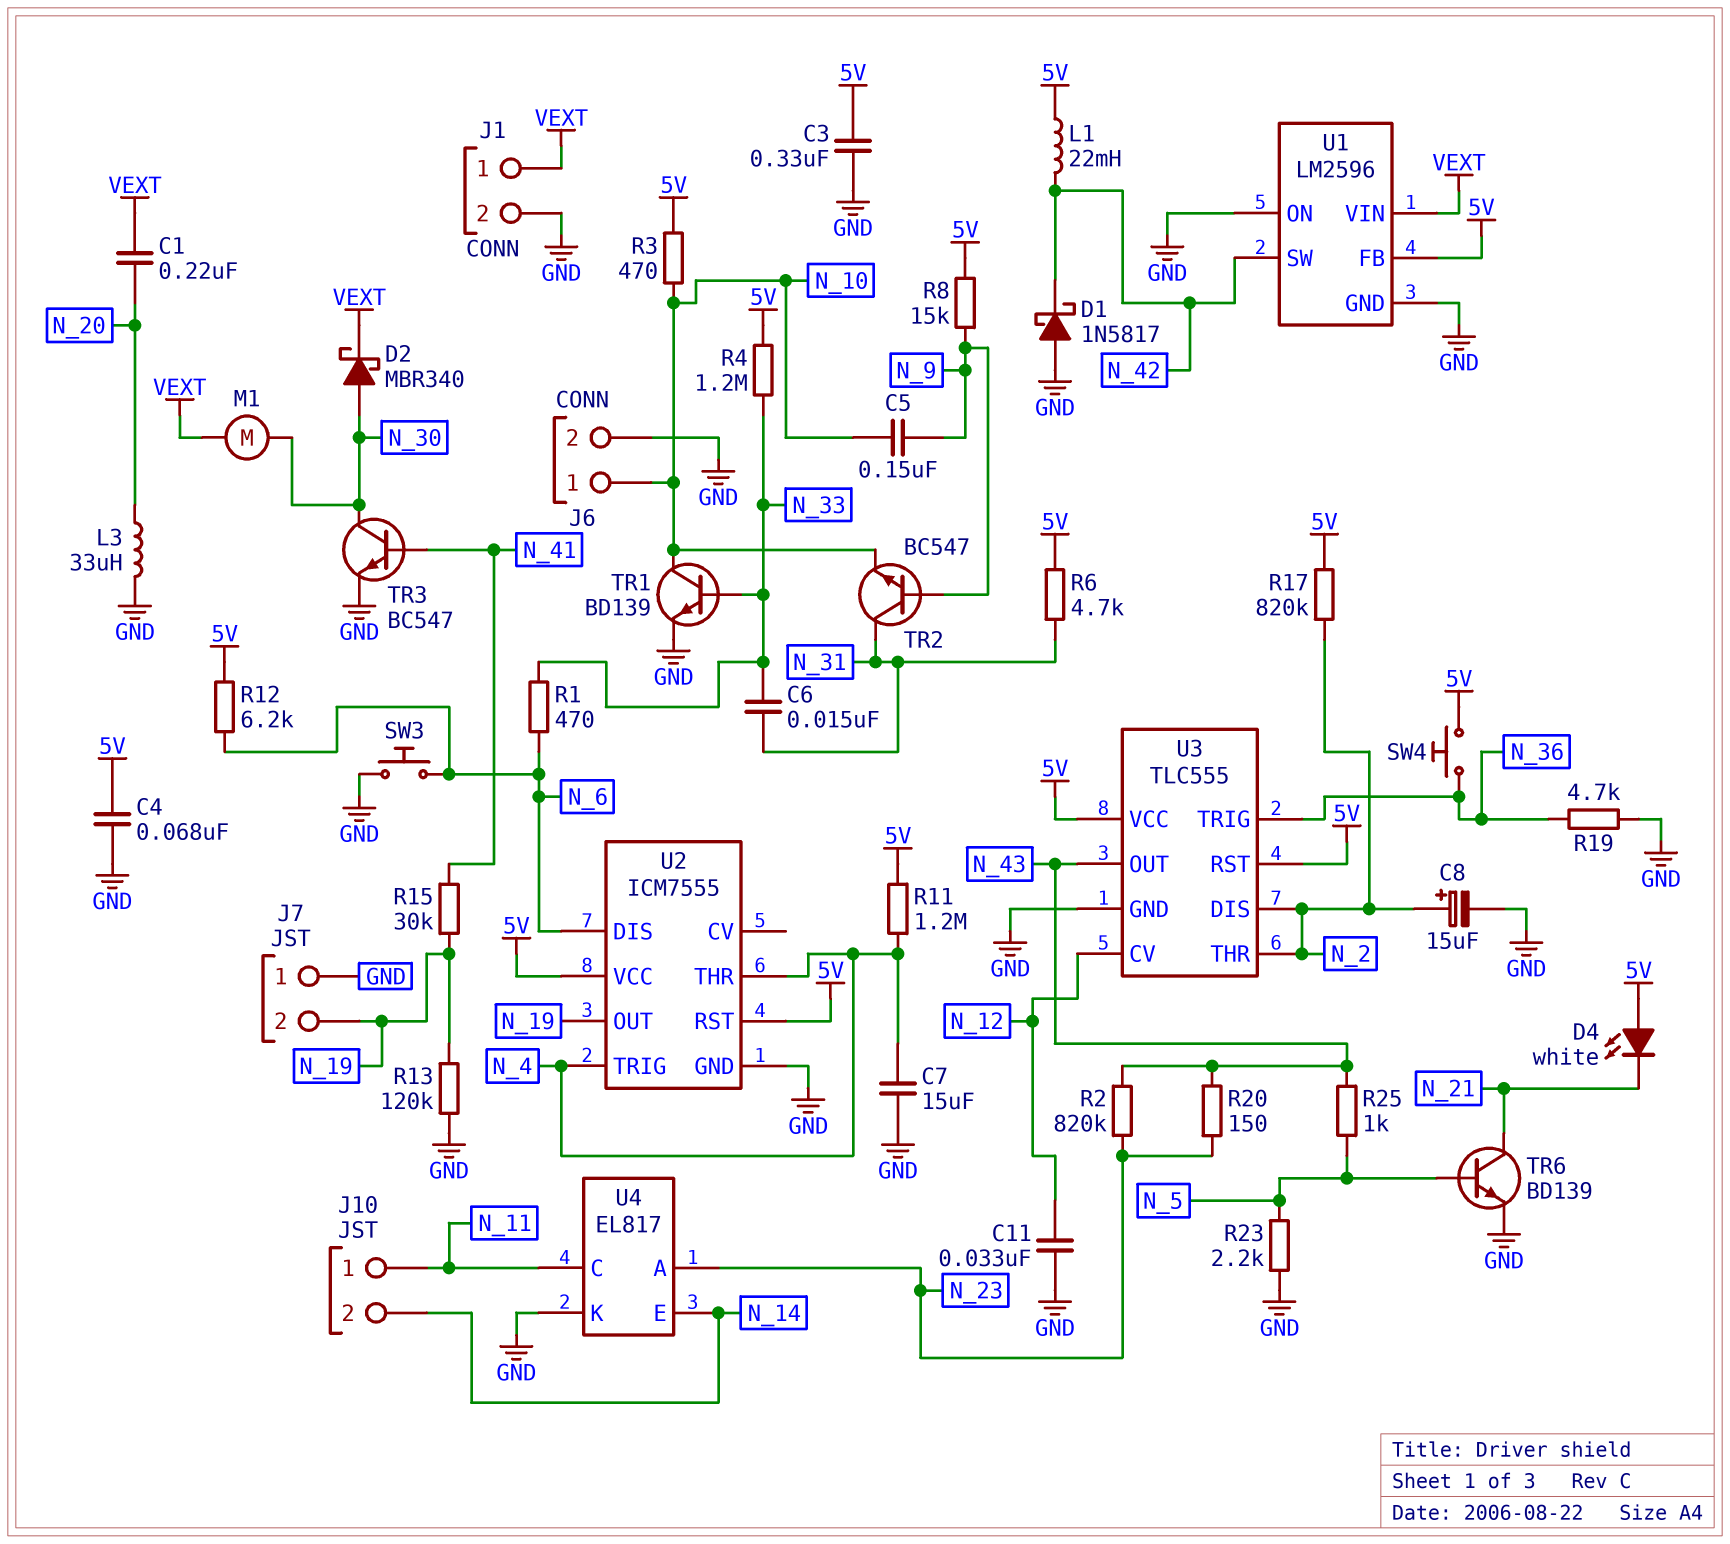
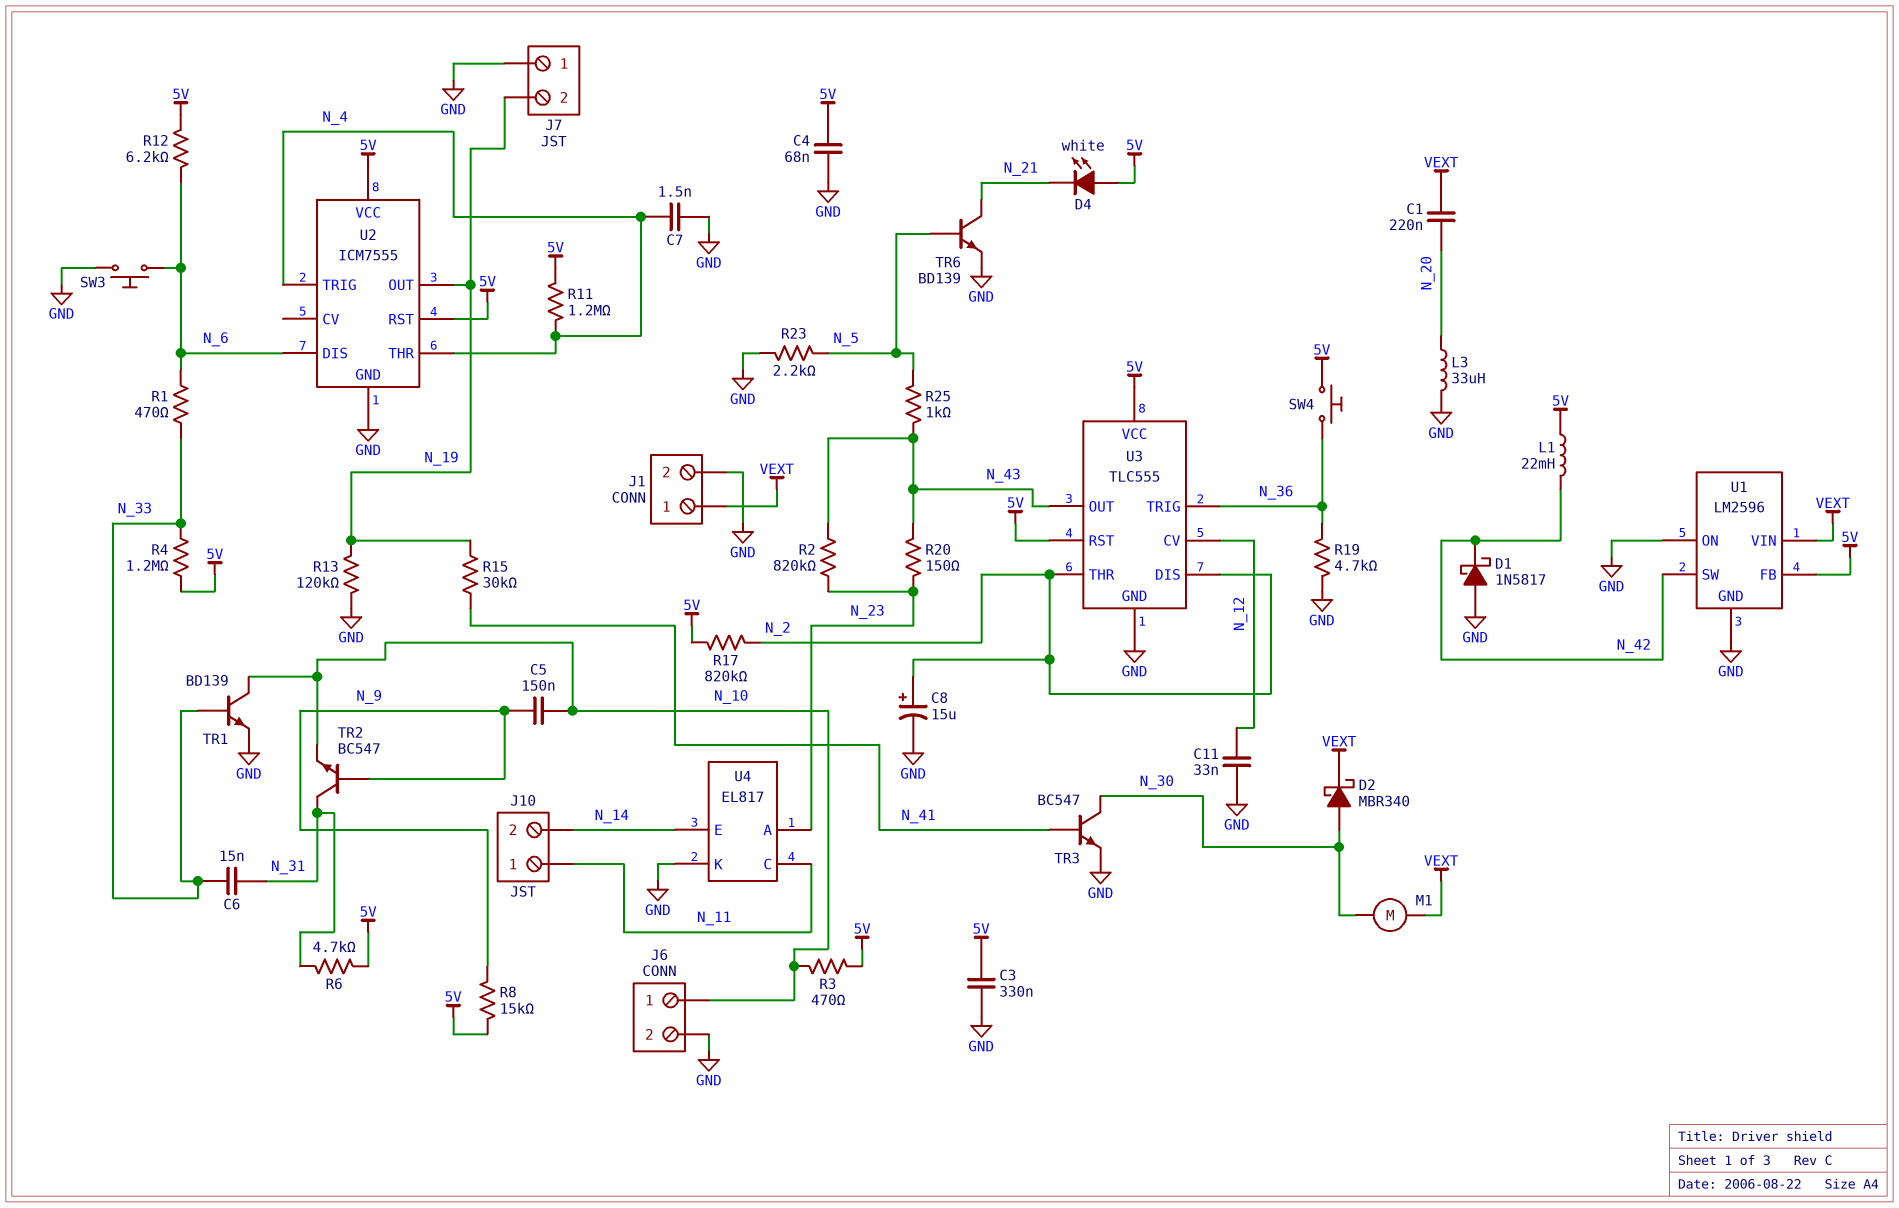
C7: 15uF (GND, N_4) -> 1.5nF (GND, N_4)

